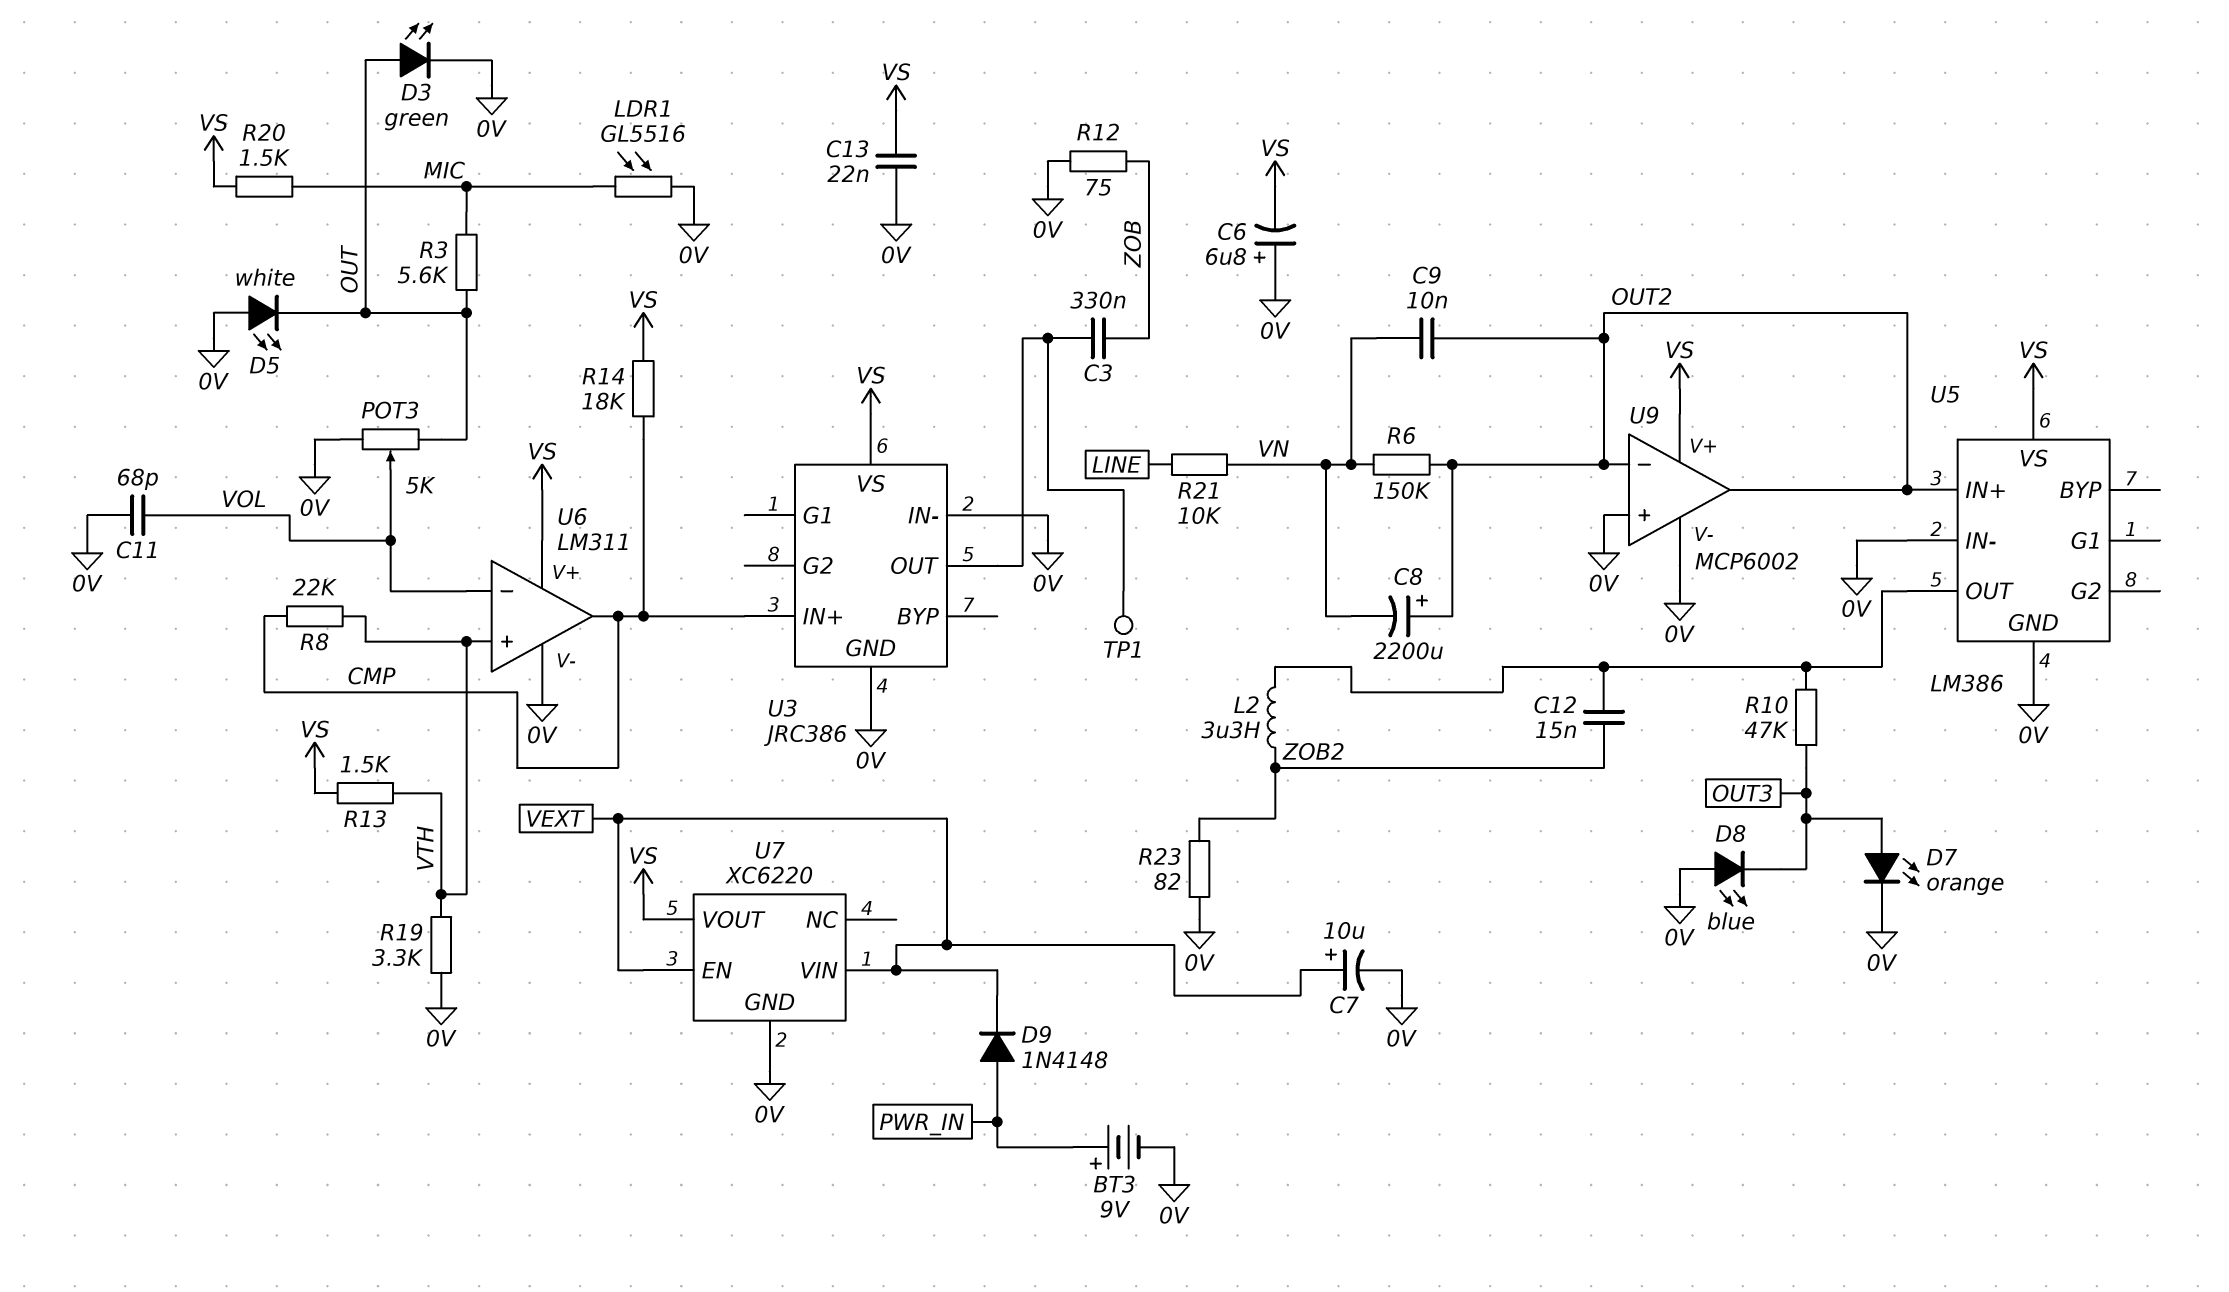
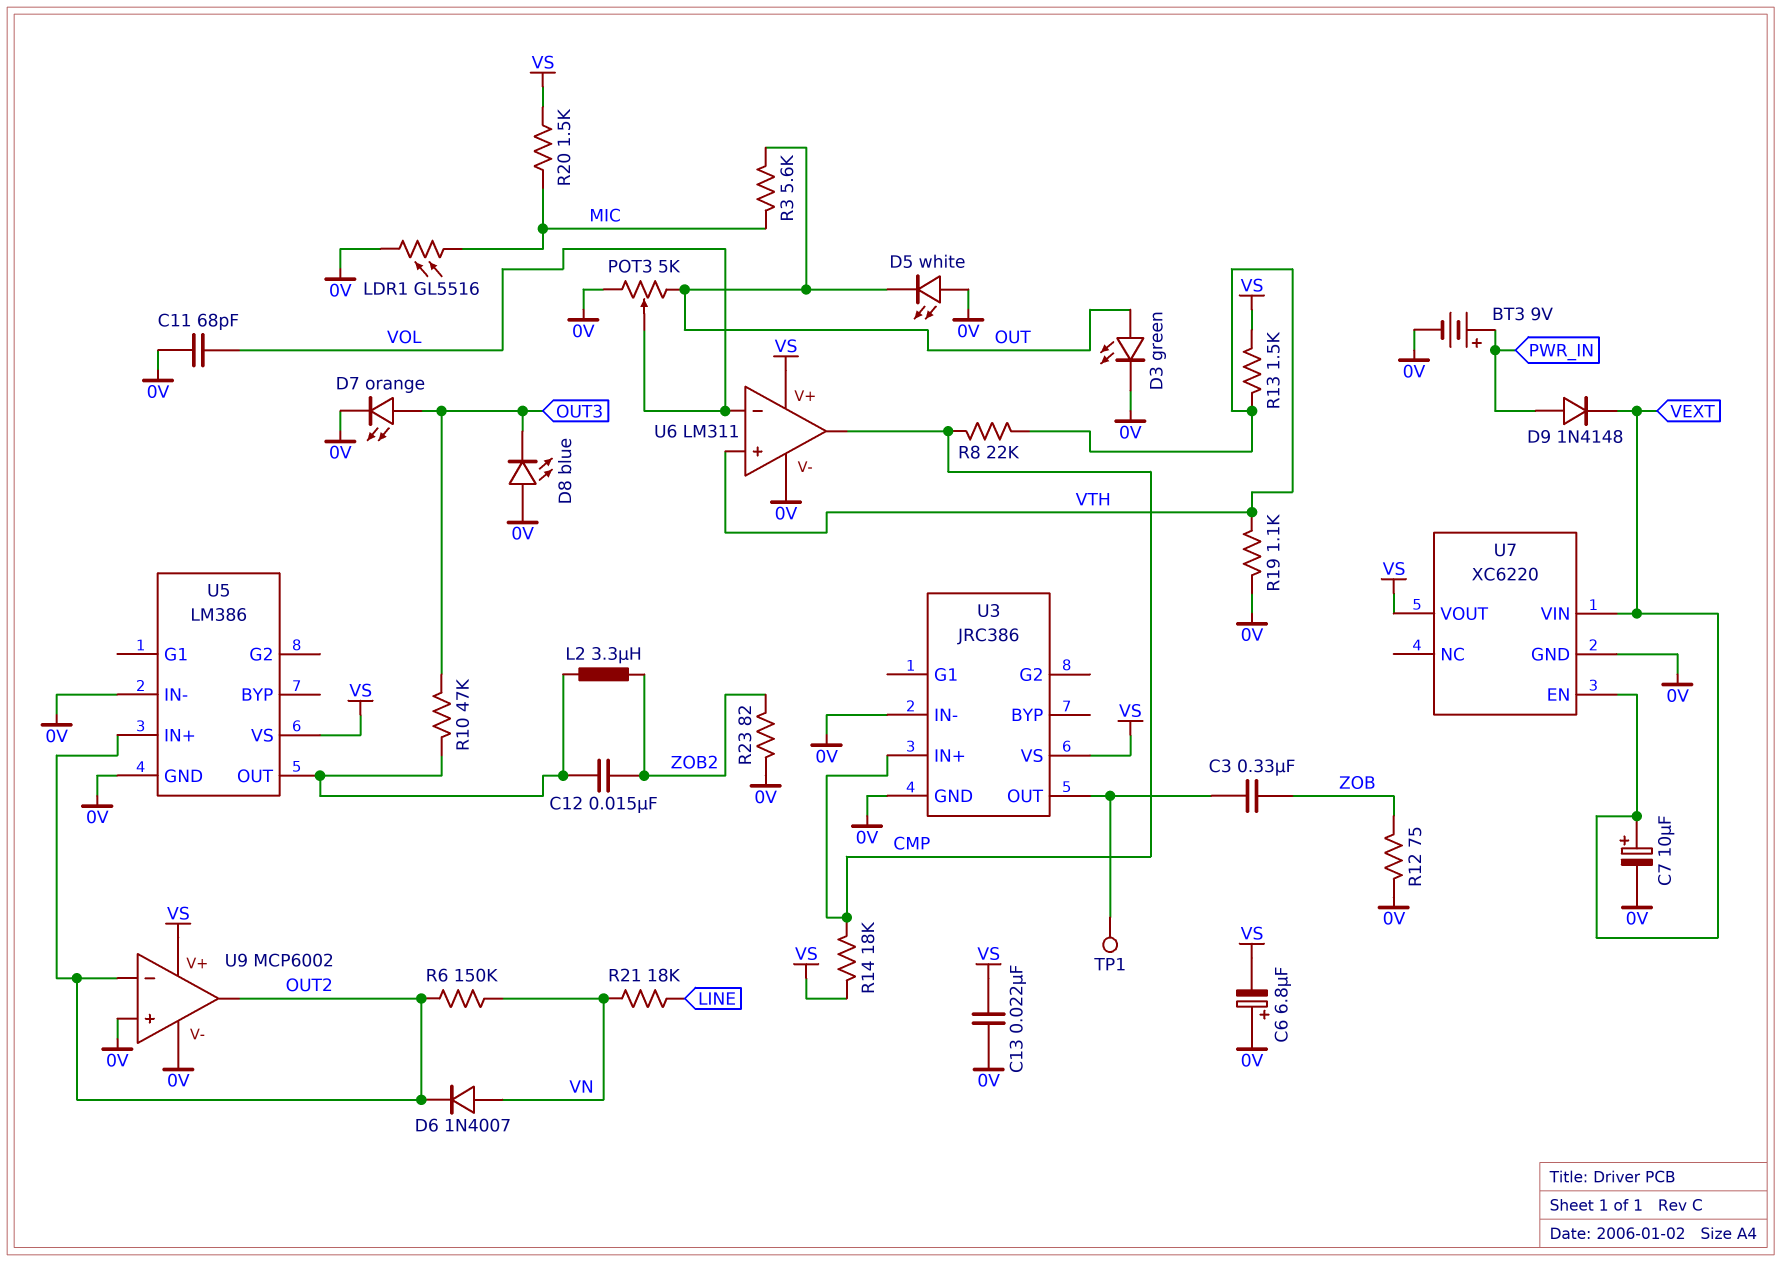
C8: 2200uF (plus OUT2, minus VN) -> none
C9: 10nF (OUT2, VN) -> none
D6: none -> diode 1N4007 (A VN, K OUT2)
R19: 3.3k (0V, VTH) -> 1.1k (0V, VTH)
R21: 10k (LINE, VN) -> 18k (LINE, VN)

